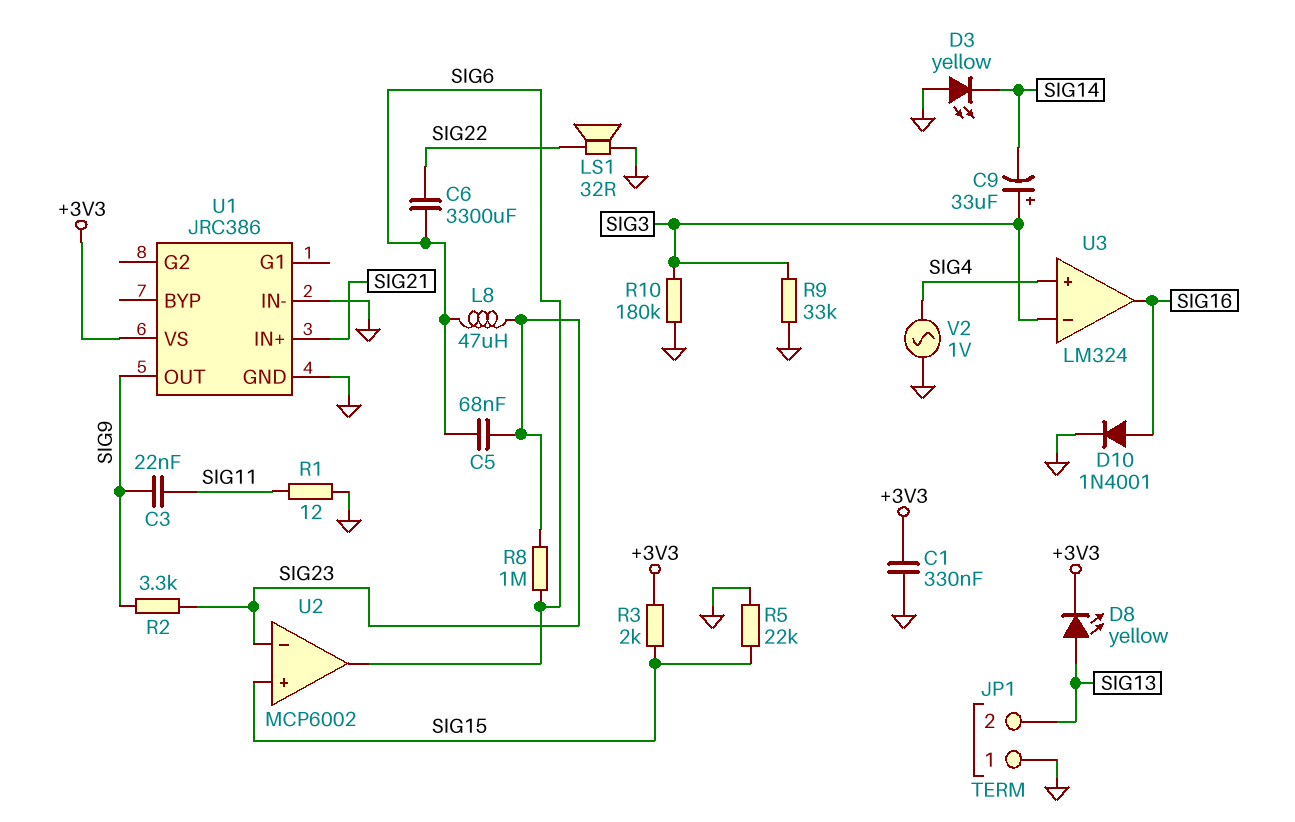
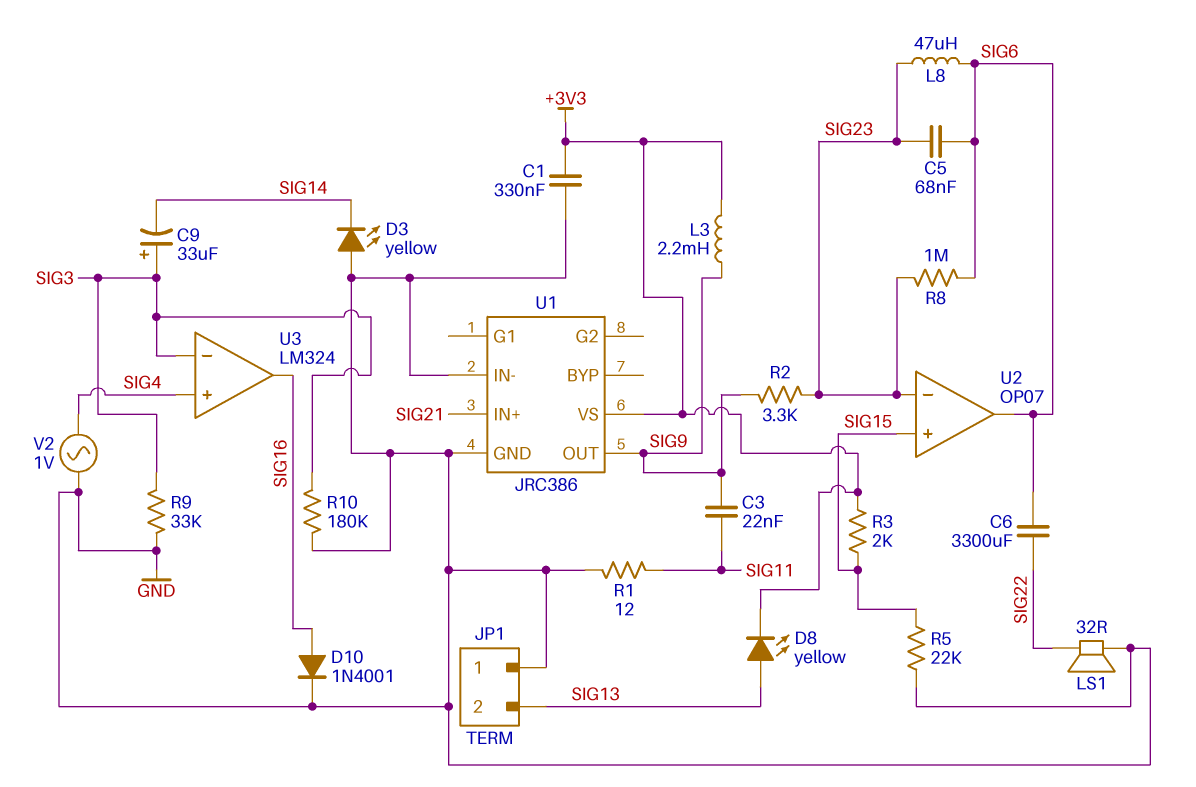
L3: none -> 2.2mH (+3V3, SIG9)
U2: MCP6002 -> OP07

